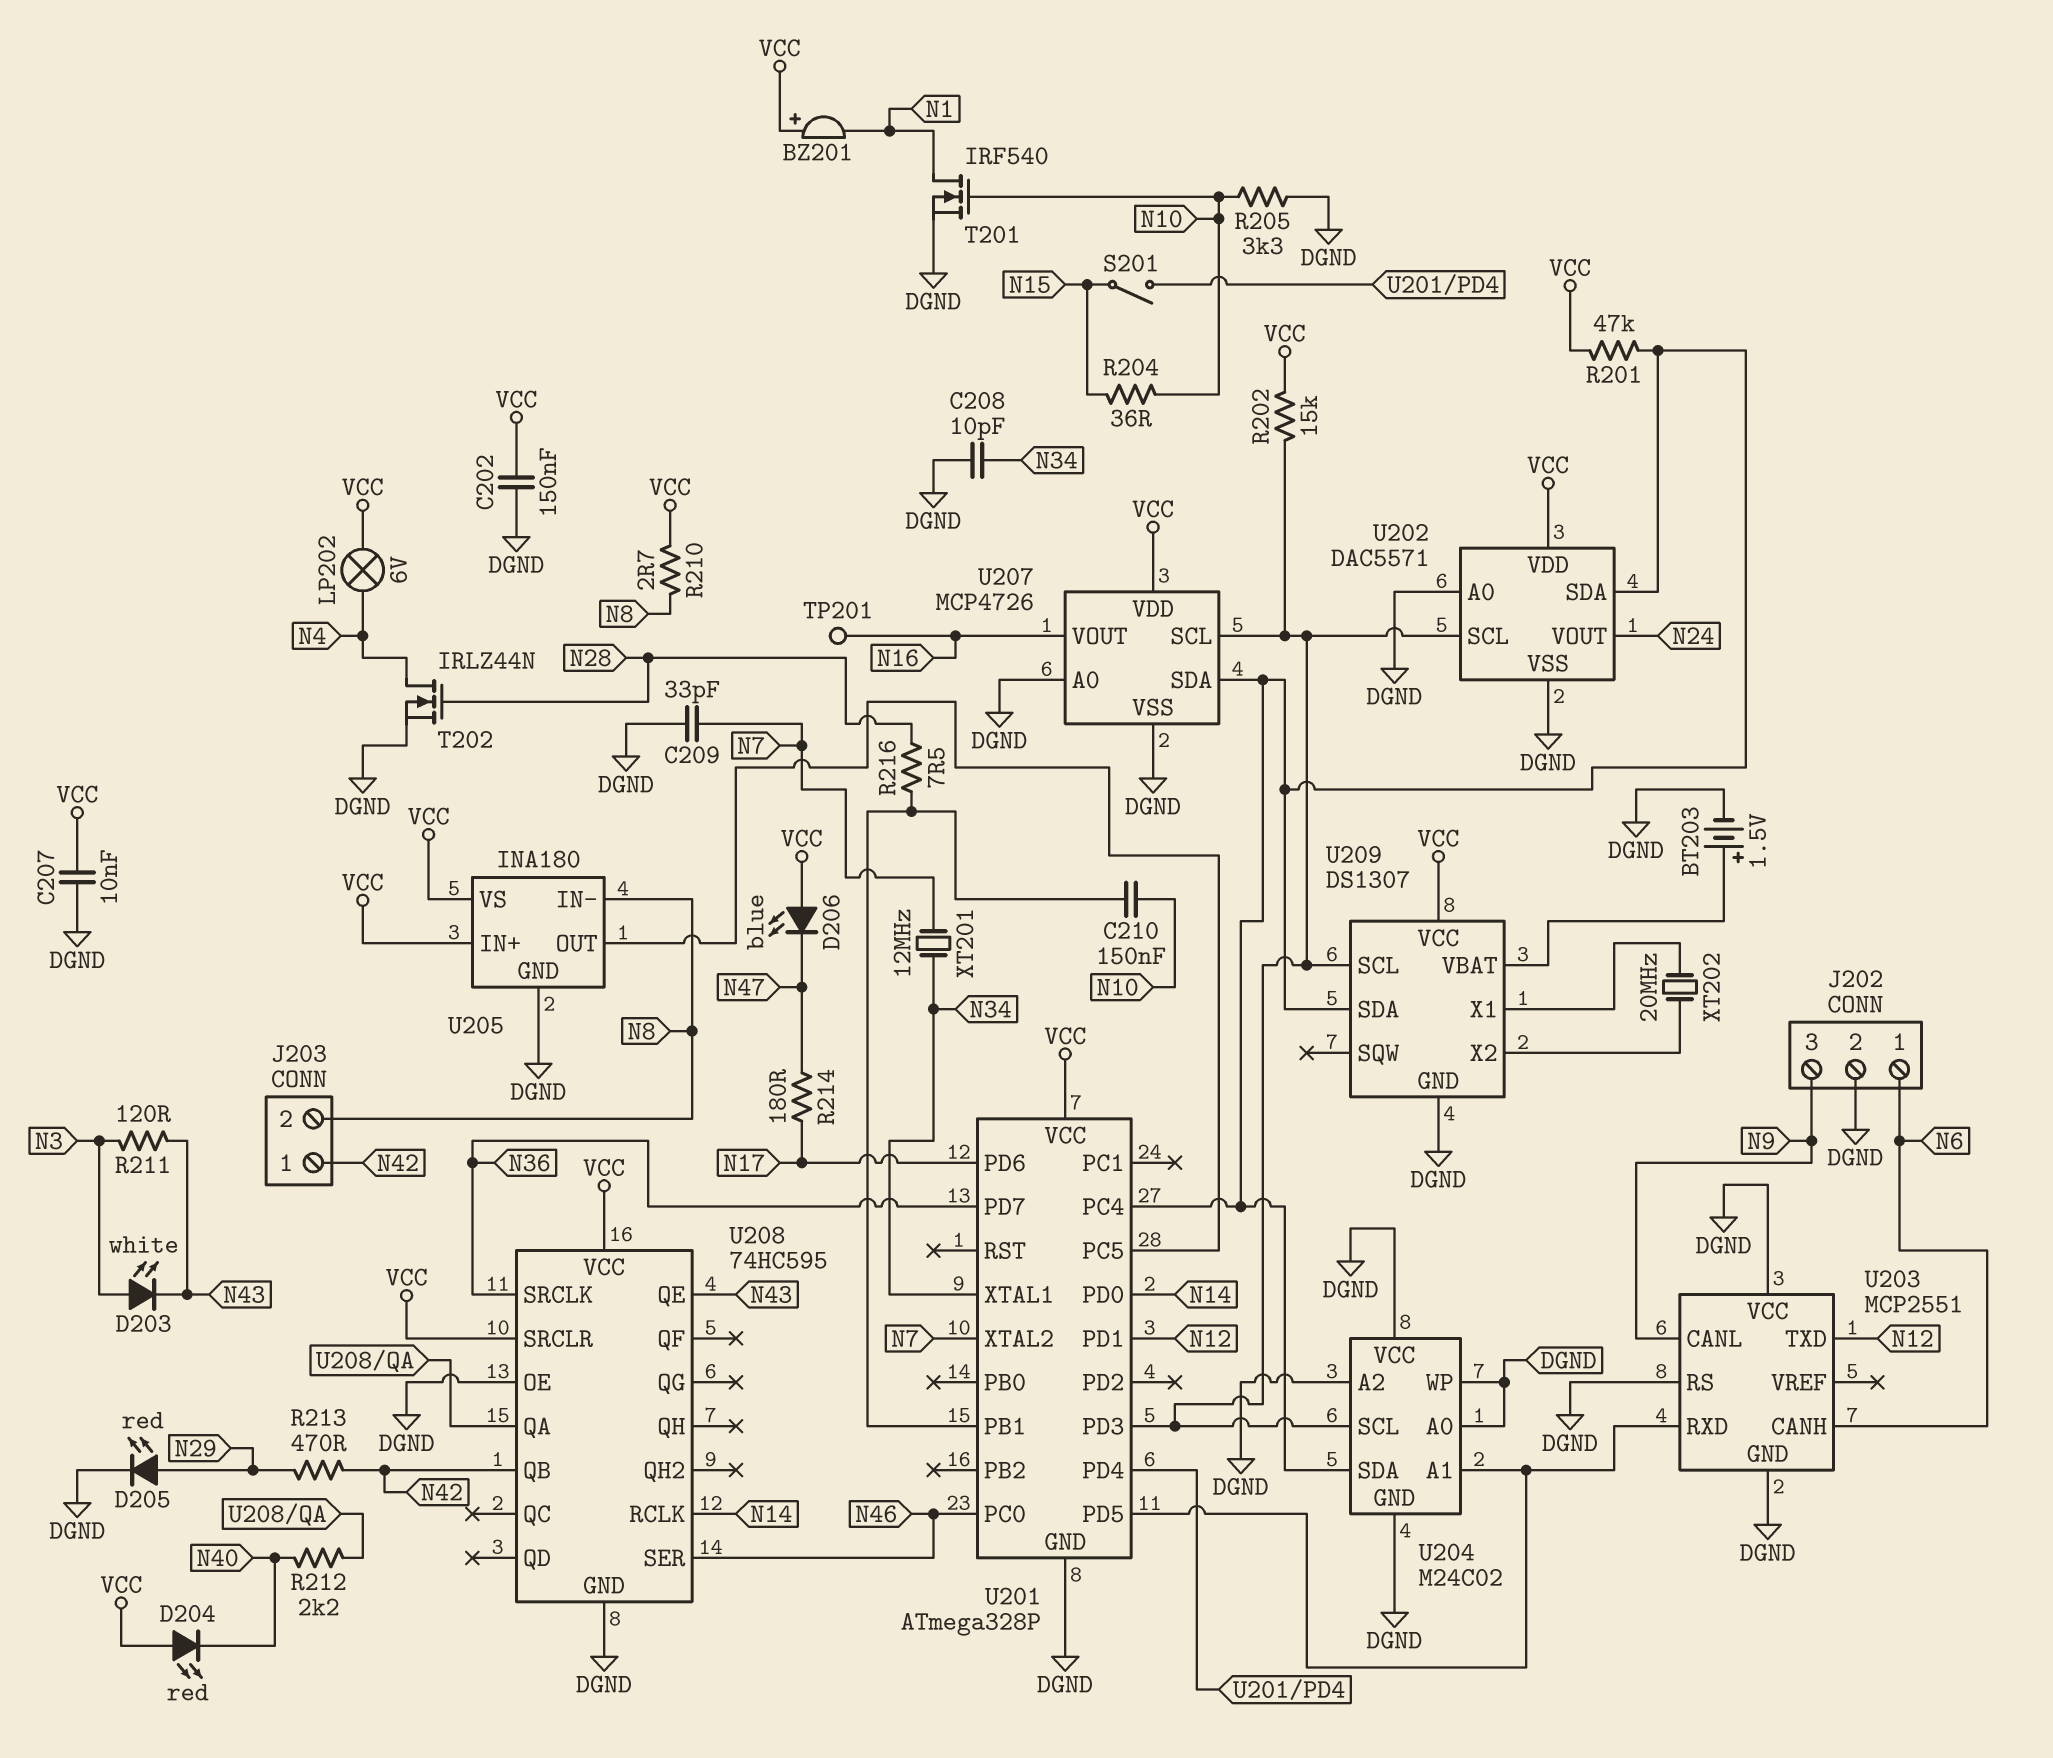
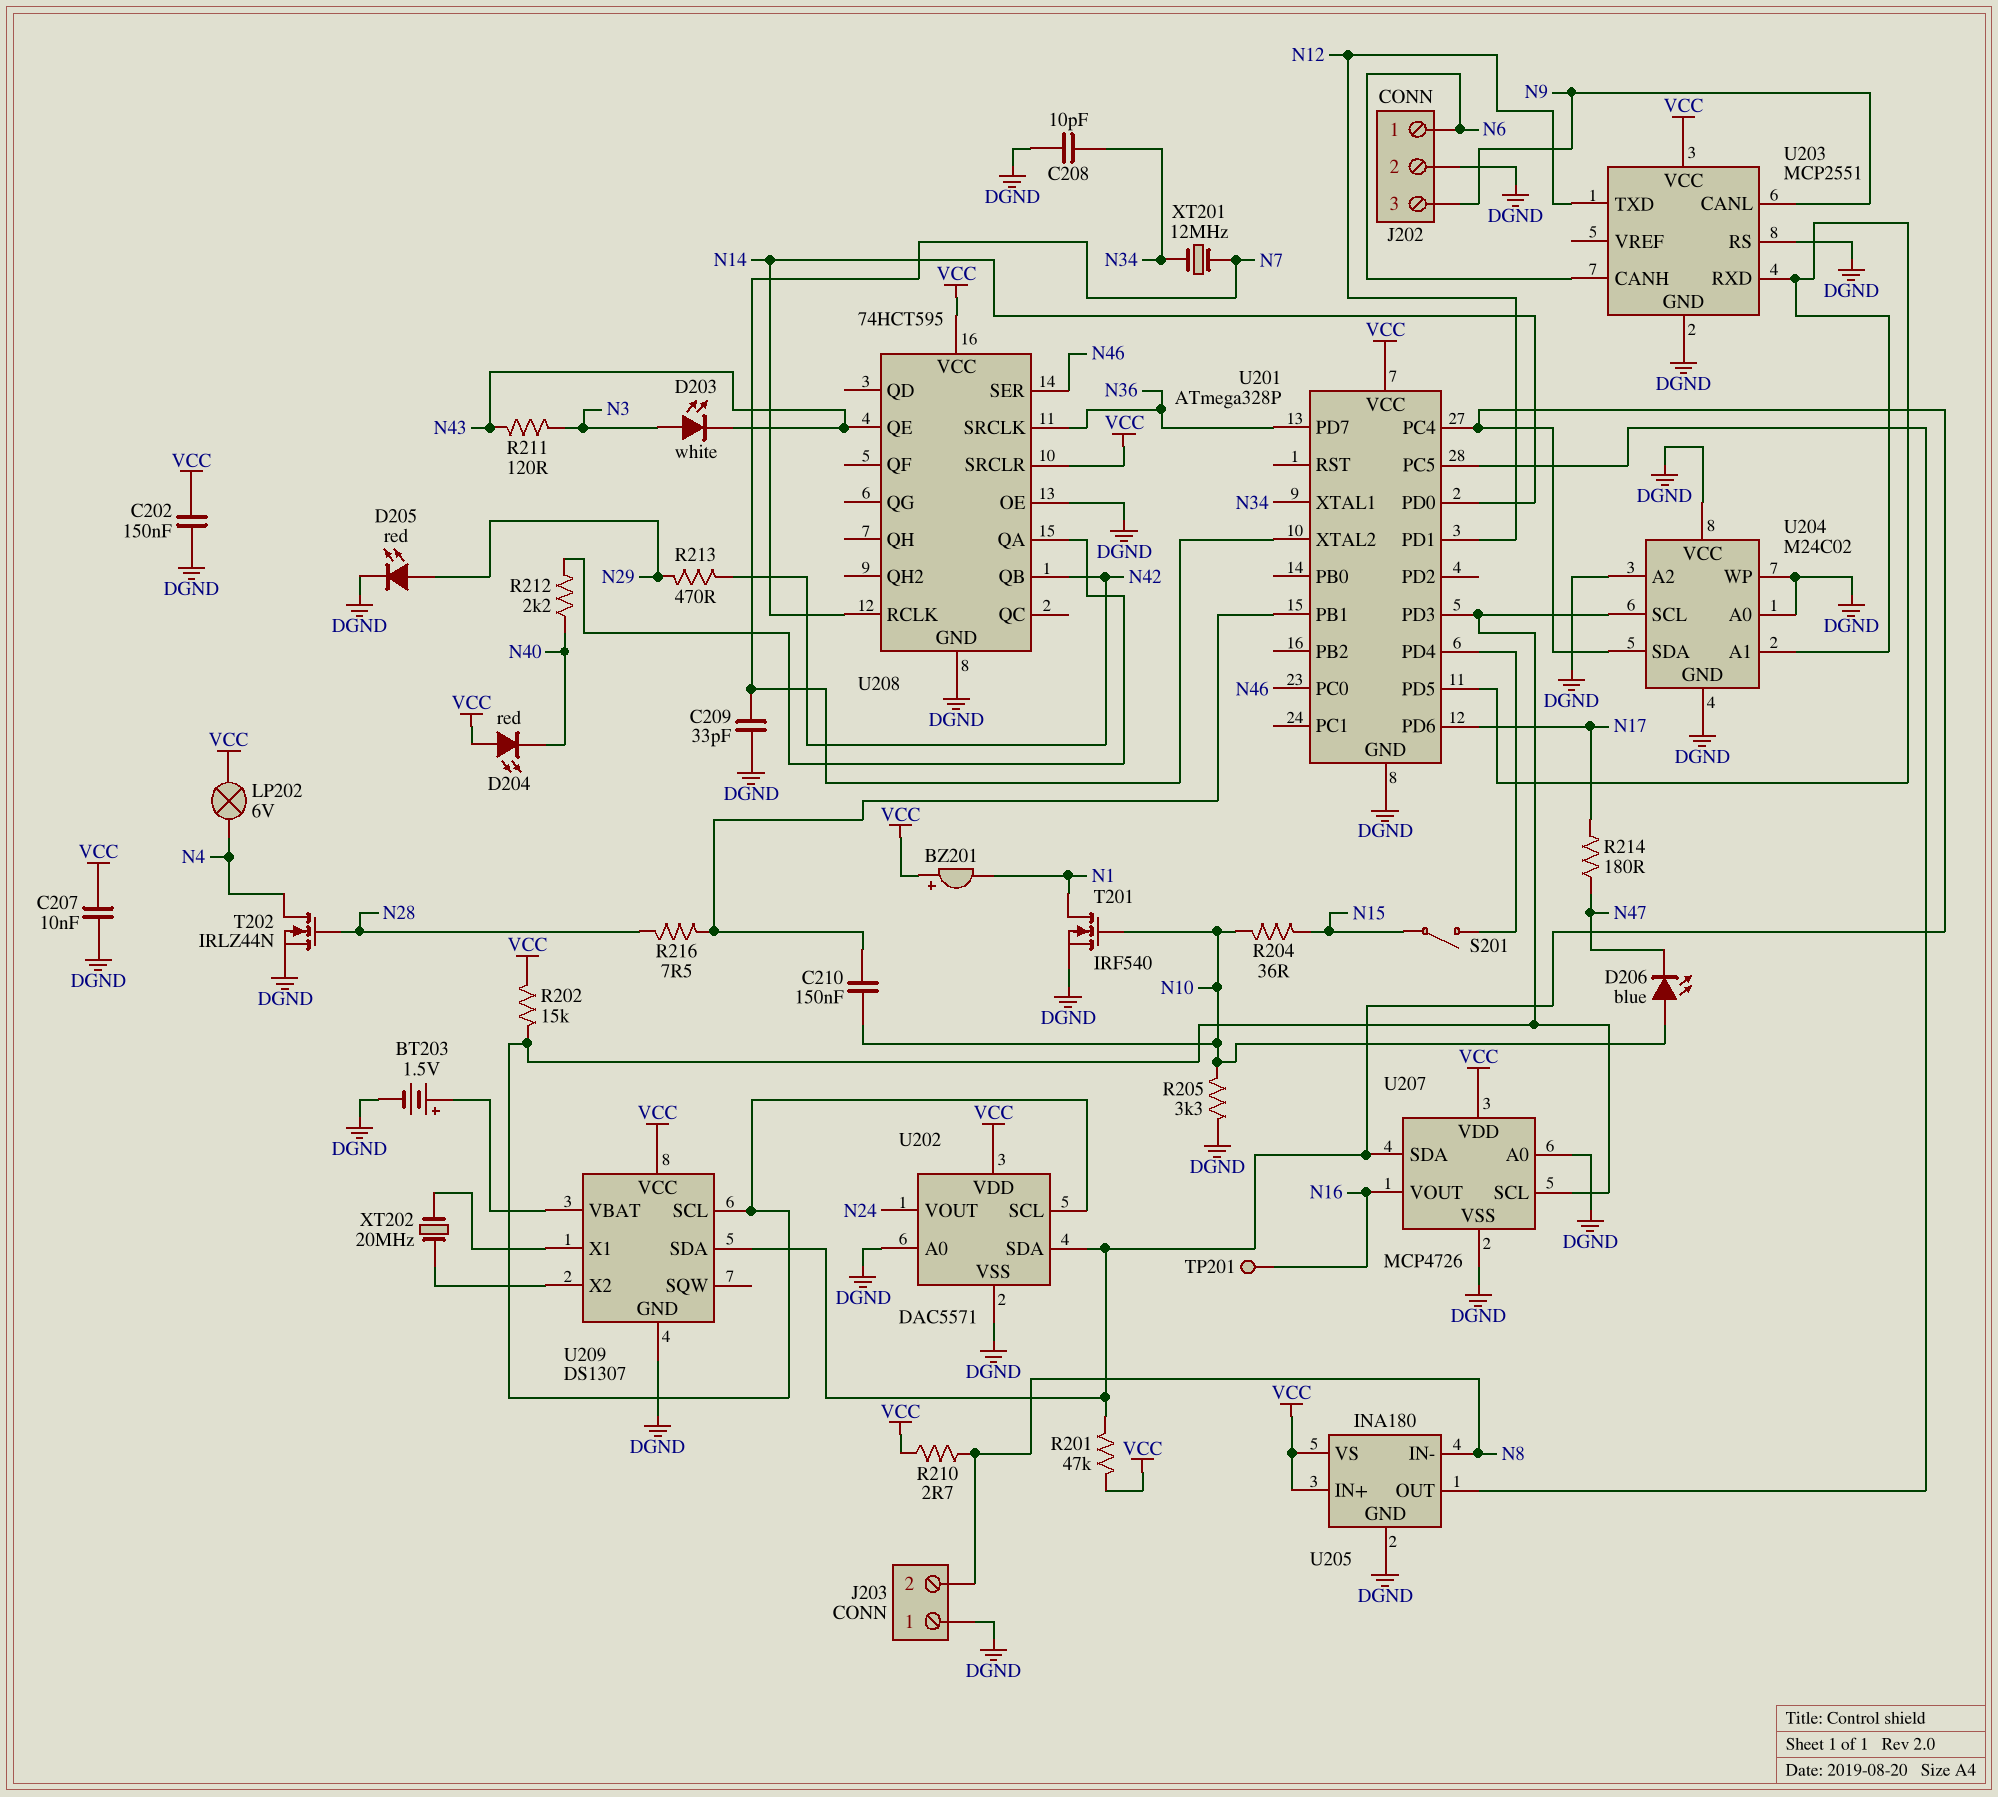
D206: LED blue (A VCC, K N47) -> LED blue (A N10, K N47)
J203 pin 1: N42 -> DGND
U203 pin VCC: DGND -> VCC
U208: 74HC595 -> 74HCT595

